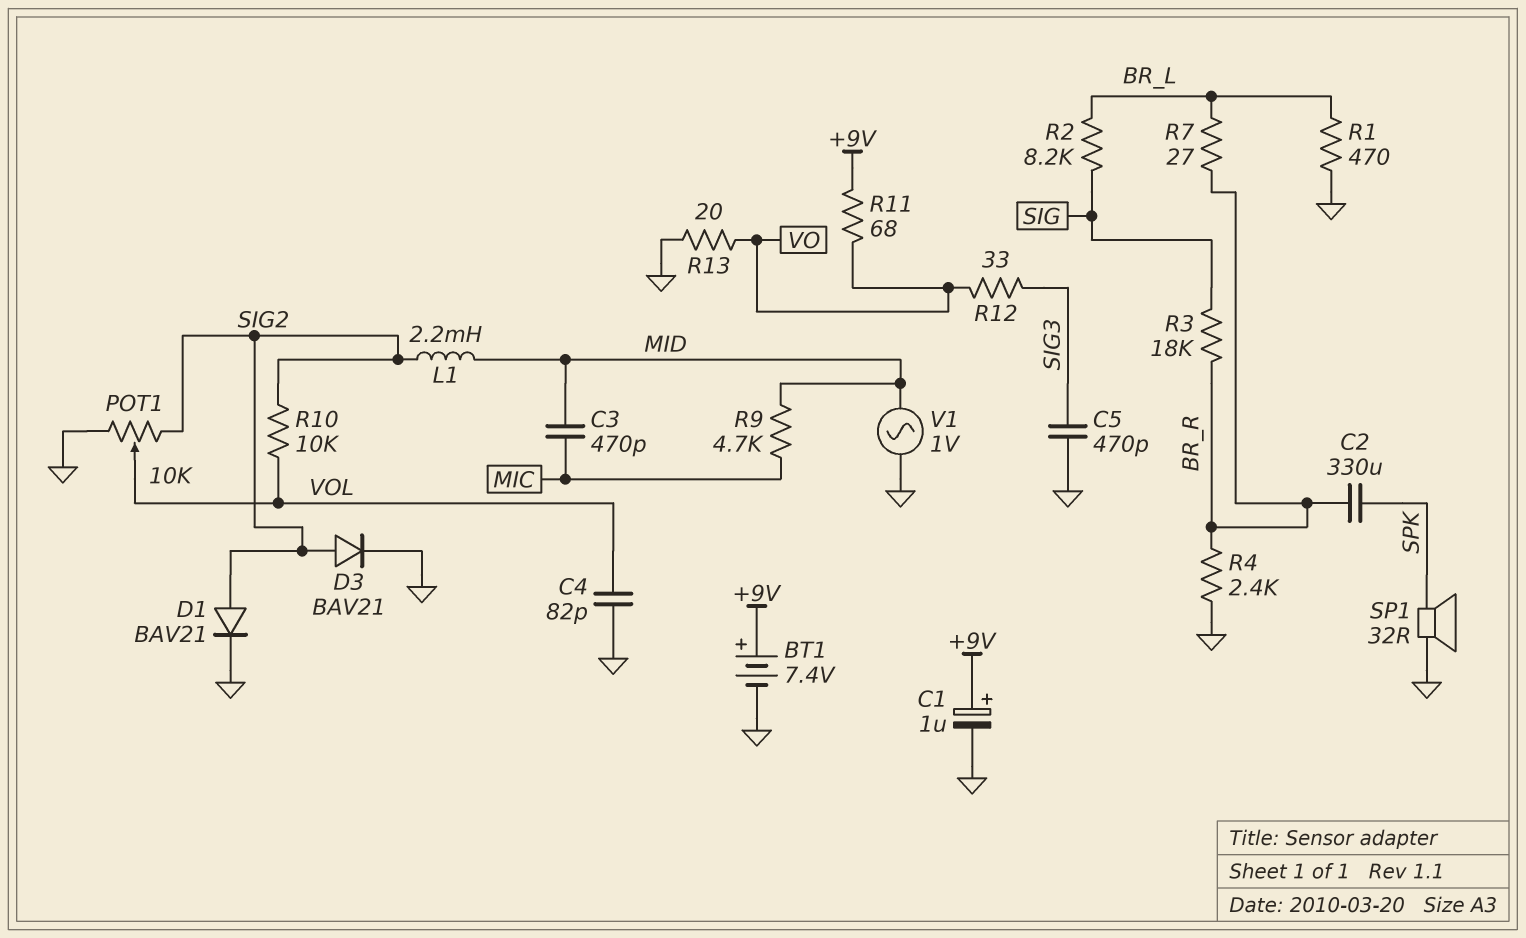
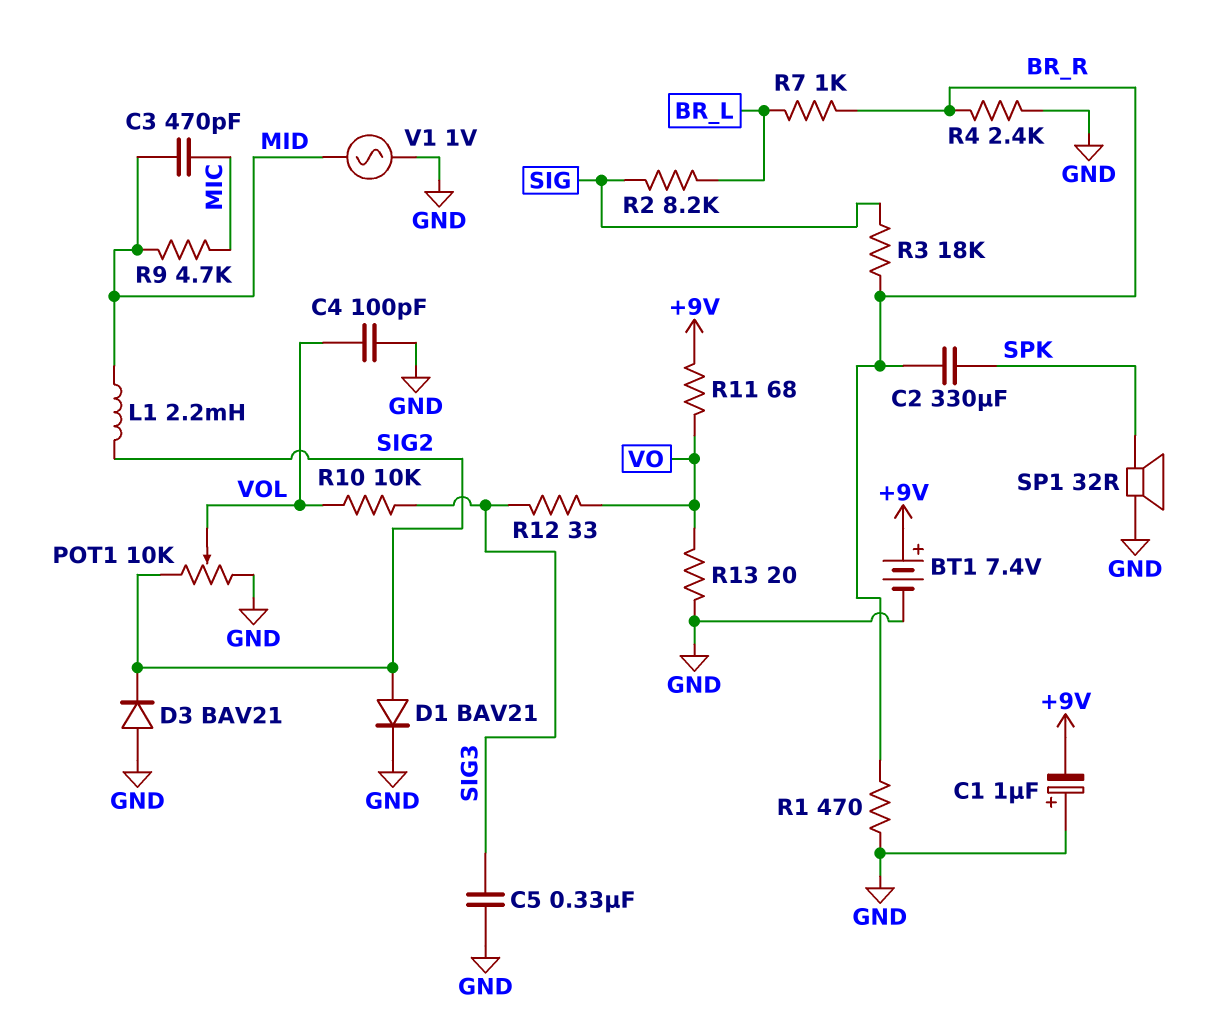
C1: 1uF (plus +9V, minus GND) -> 1uF (plus GND, minus +9V)
C4: 82pF (GND, VOL) -> 100pF (GND, VOL)
C5: 470pF (GND, SIG3) -> 330nF (GND, SIG3)
D3: diode BAV21 (A SIG2, K GND) -> diode BAV21 (A GND, K SIG2)
R1: 470 (BR_L, GND) -> 470 (BR_R, GND)
R7: 27 (BR_L, BR_R) -> 1k (BR_L, BR_R)
R10: 10k (SIG2, VOL) -> 10k (SIG3, VOL)

